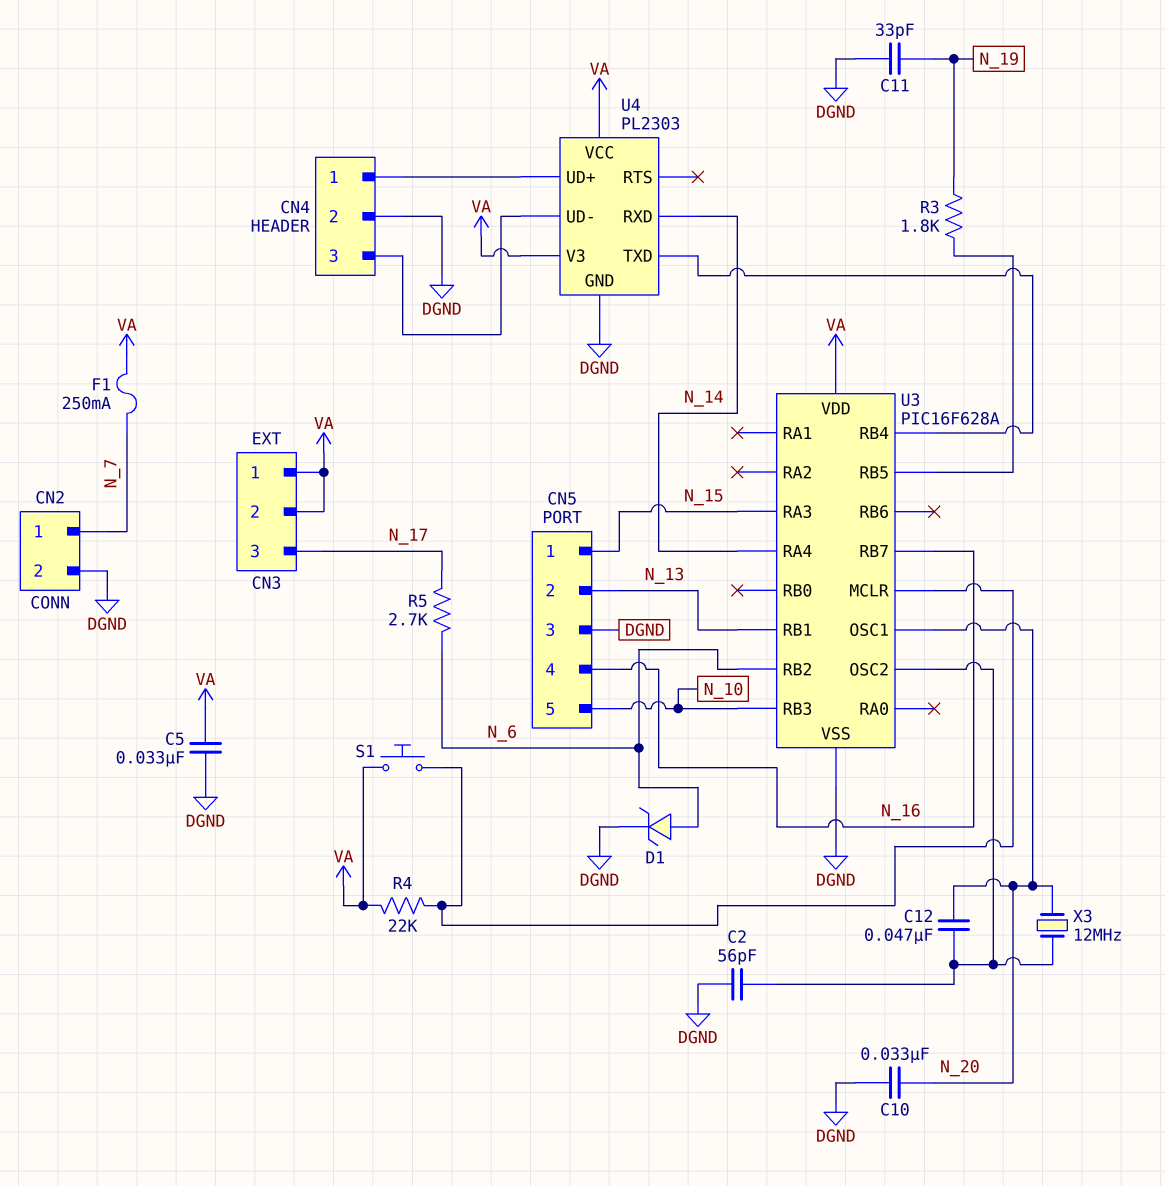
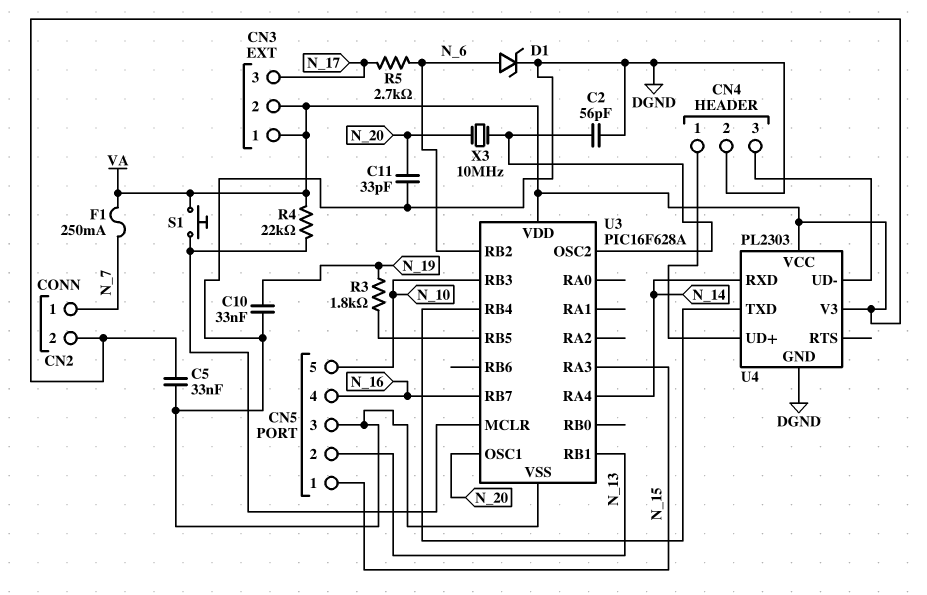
C10: 33nF (DGND, N_20) -> 33nF (DGND, N_19)
C11: 33pF (DGND, N_19) -> 33pF (DGND, N_20)
C12: 47nF (N_20, U3/OSC2) -> none
CN2 pin 2: DGND -> VA
X3: 12MHz (N_20, U3/OSC2) -> 10MHz (N_20, U3/OSC2)

